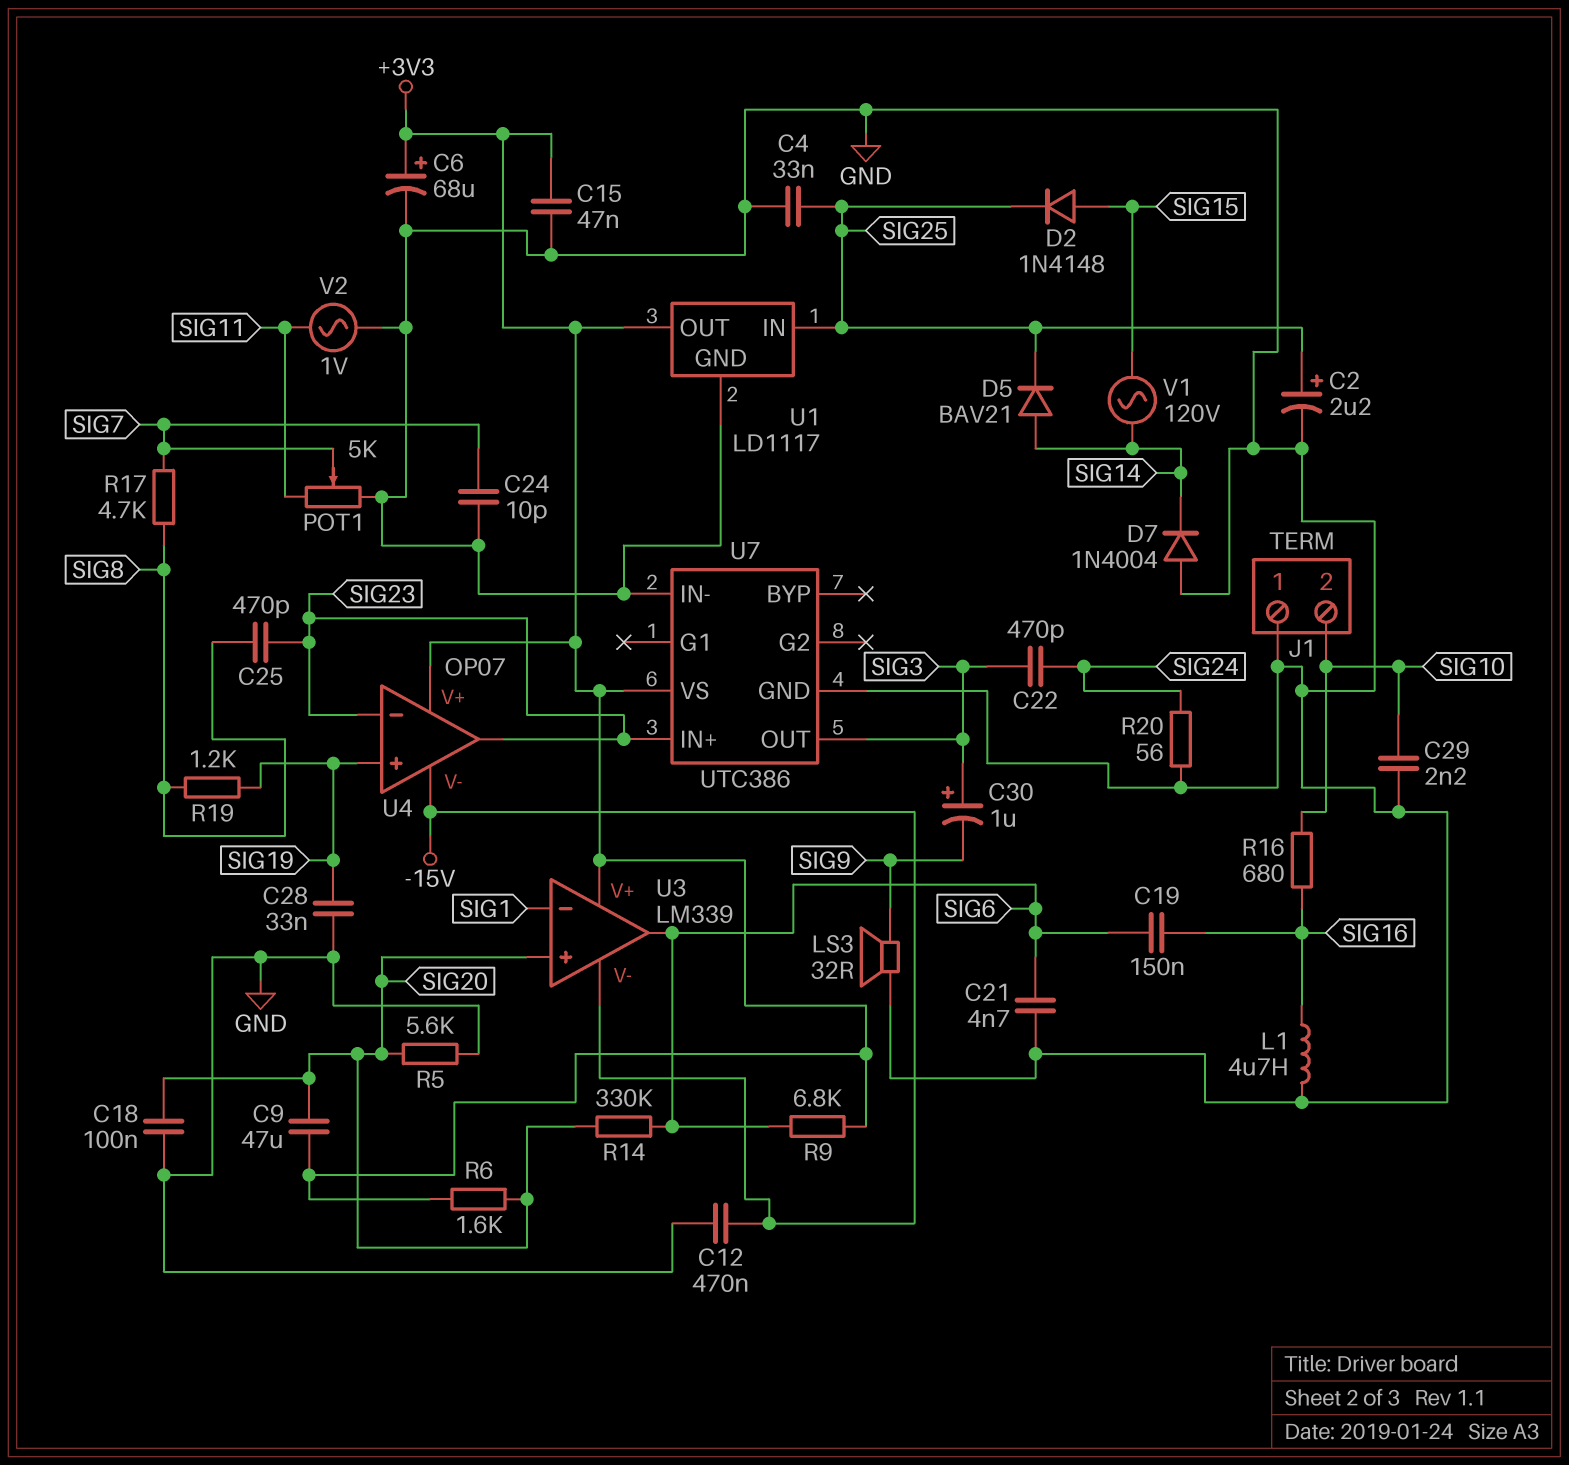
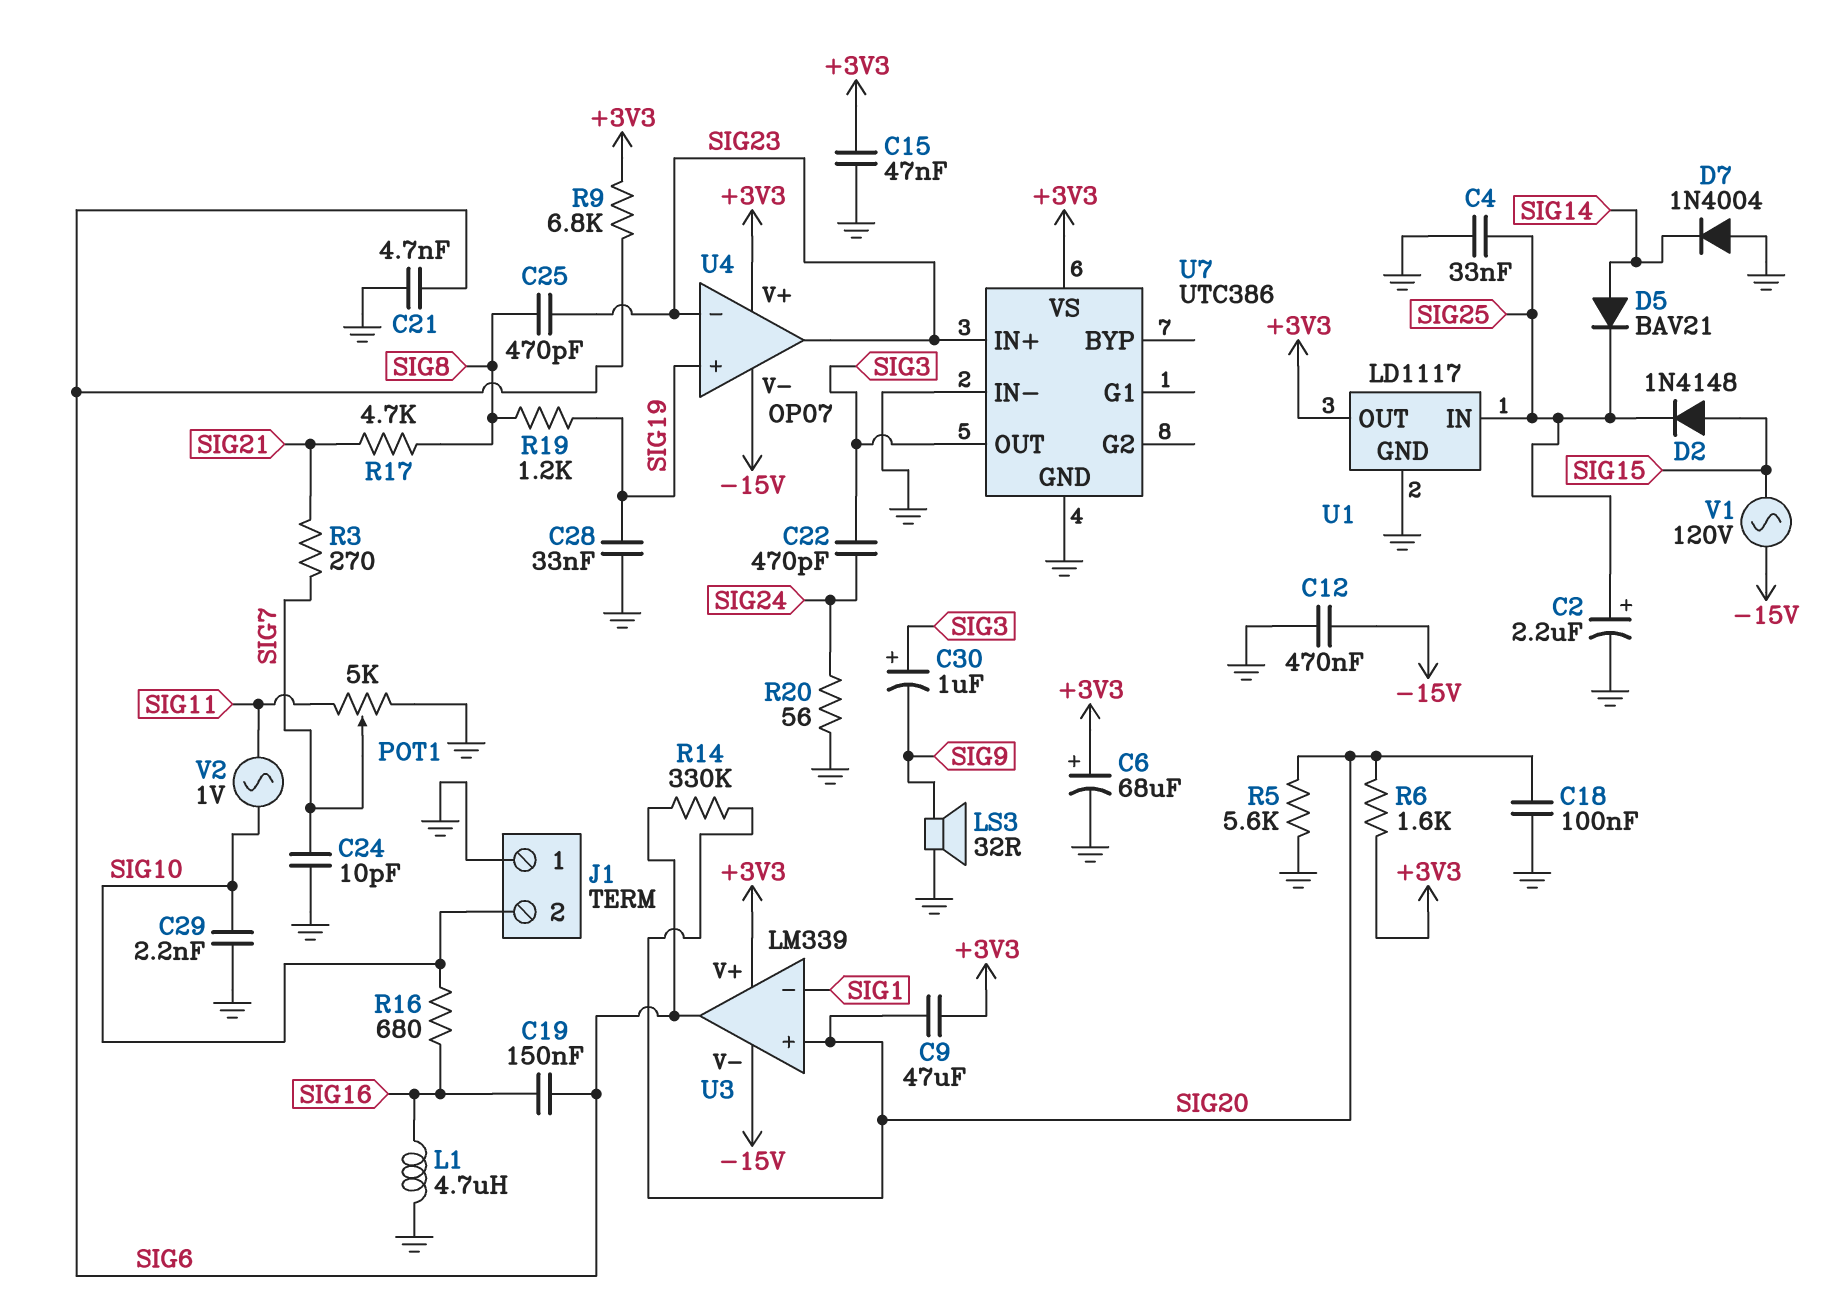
R3: none -> 270 (SIG7, SIG21)
R17: 4.7k (SIG7, SIG8) -> 4.7k (SIG8, SIG21)
V1: AC 120V (SIG14, SIG15) -> AC 120V (-15V, SIG15)
V2: AC 1V (GND, SIG11) -> AC 1V (SIG10, SIG11)

